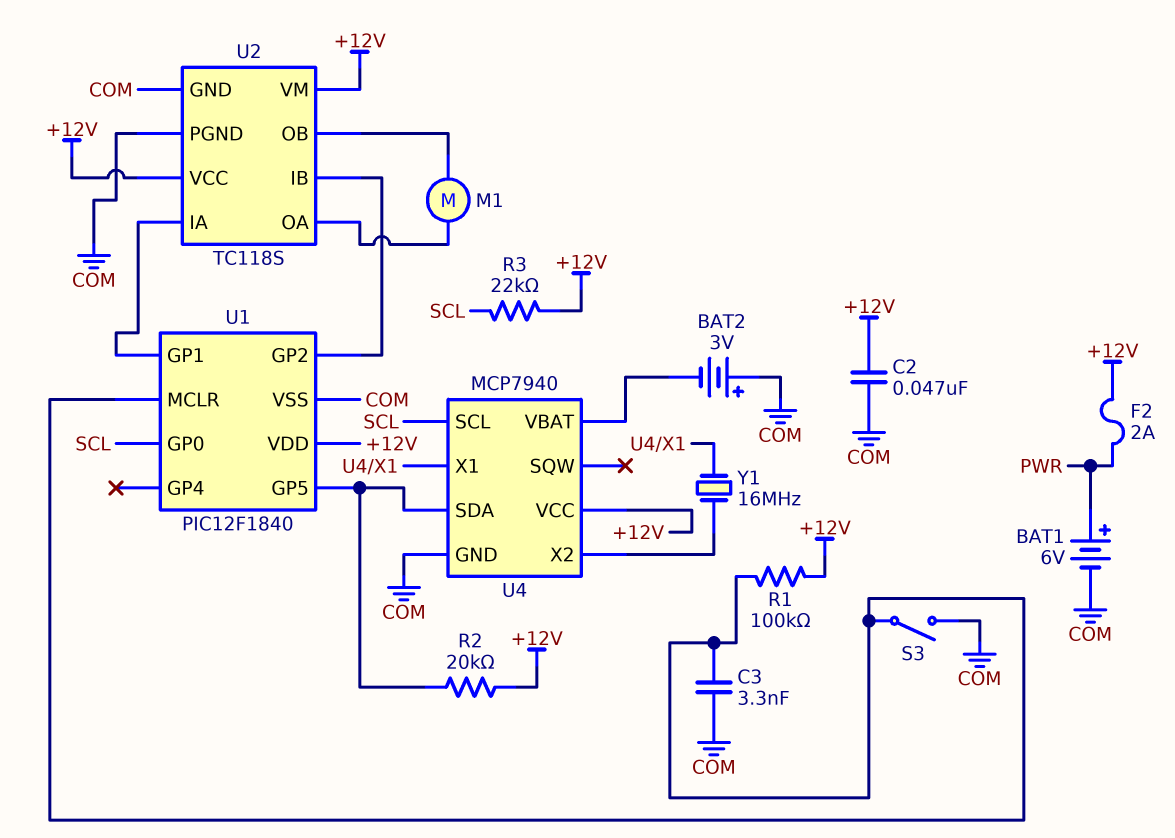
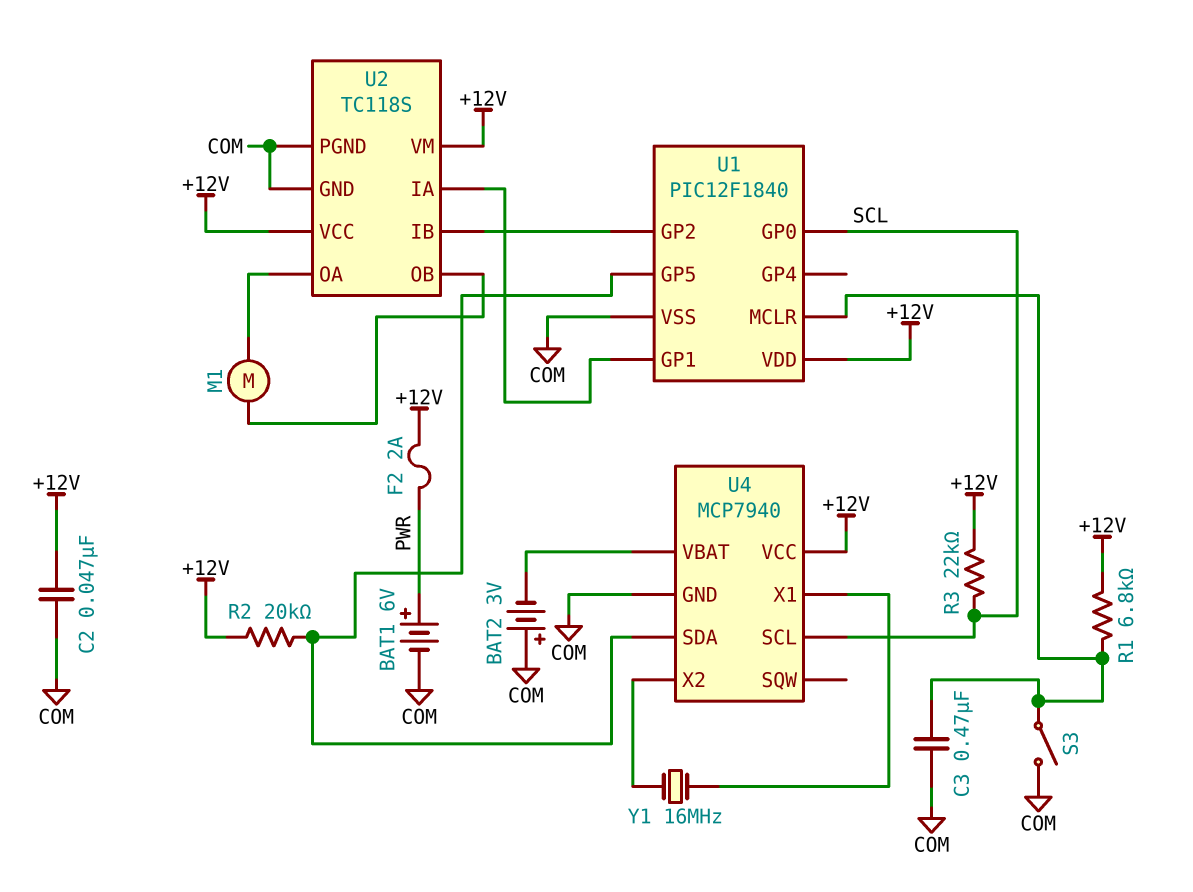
C3: 3.3nF (COM, U1/MCLR) -> 470nF (COM, U1/MCLR)
R1: 100k (+12V, U1/MCLR) -> 6.8k (+12V, U1/MCLR)

